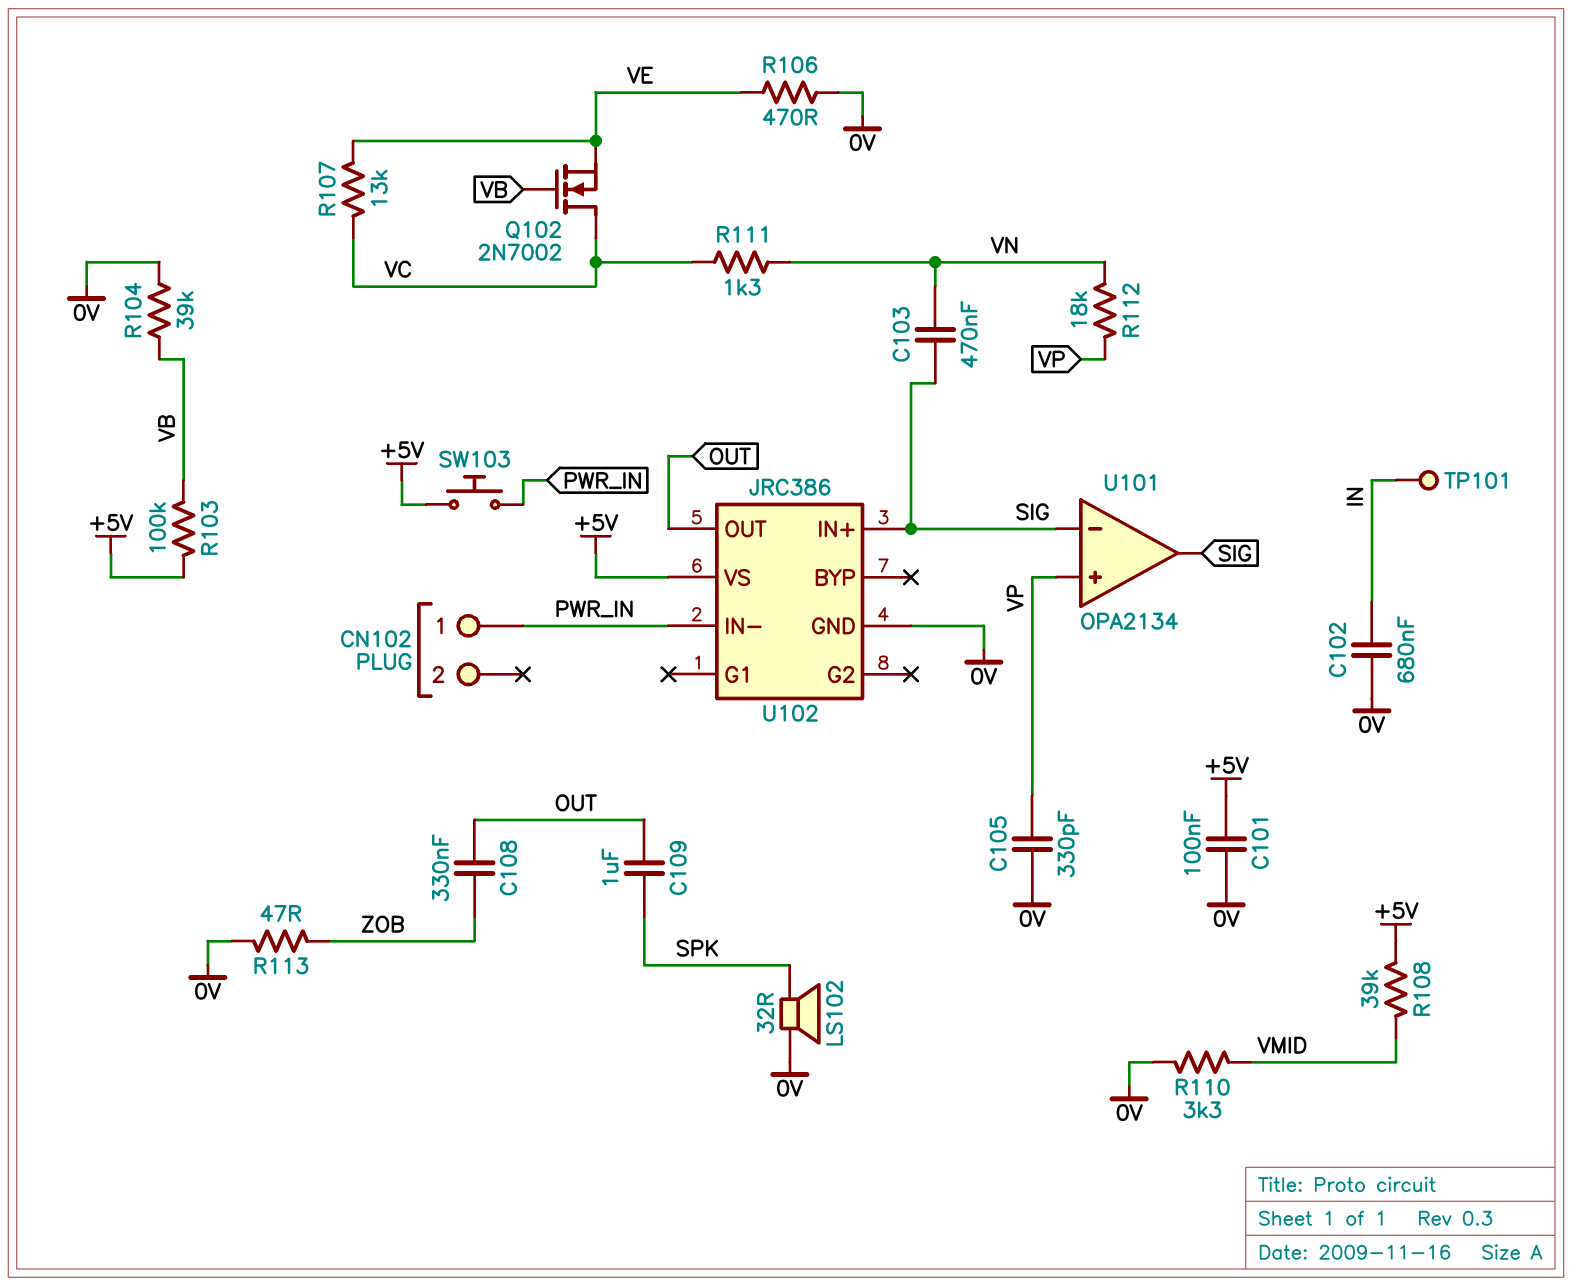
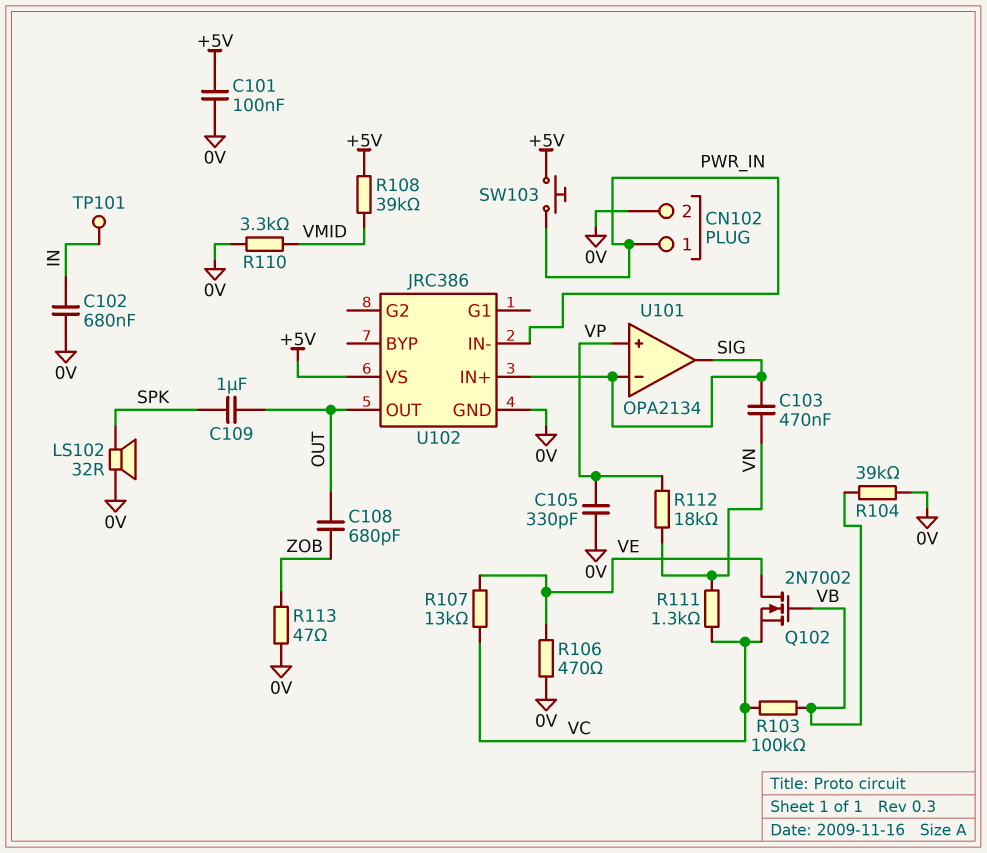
C108: 330nF (OUT, ZOB) -> 680pF (OUT, ZOB)
CN102 pin 2: none -> 0V
Q102: NMOS 2N7002 (G VB, D VC, S VE) -> NMOS 2N7002 (G VB, D VE, S VC)
R103: 100k (+5V, VB) -> 100k (VB, VC)

